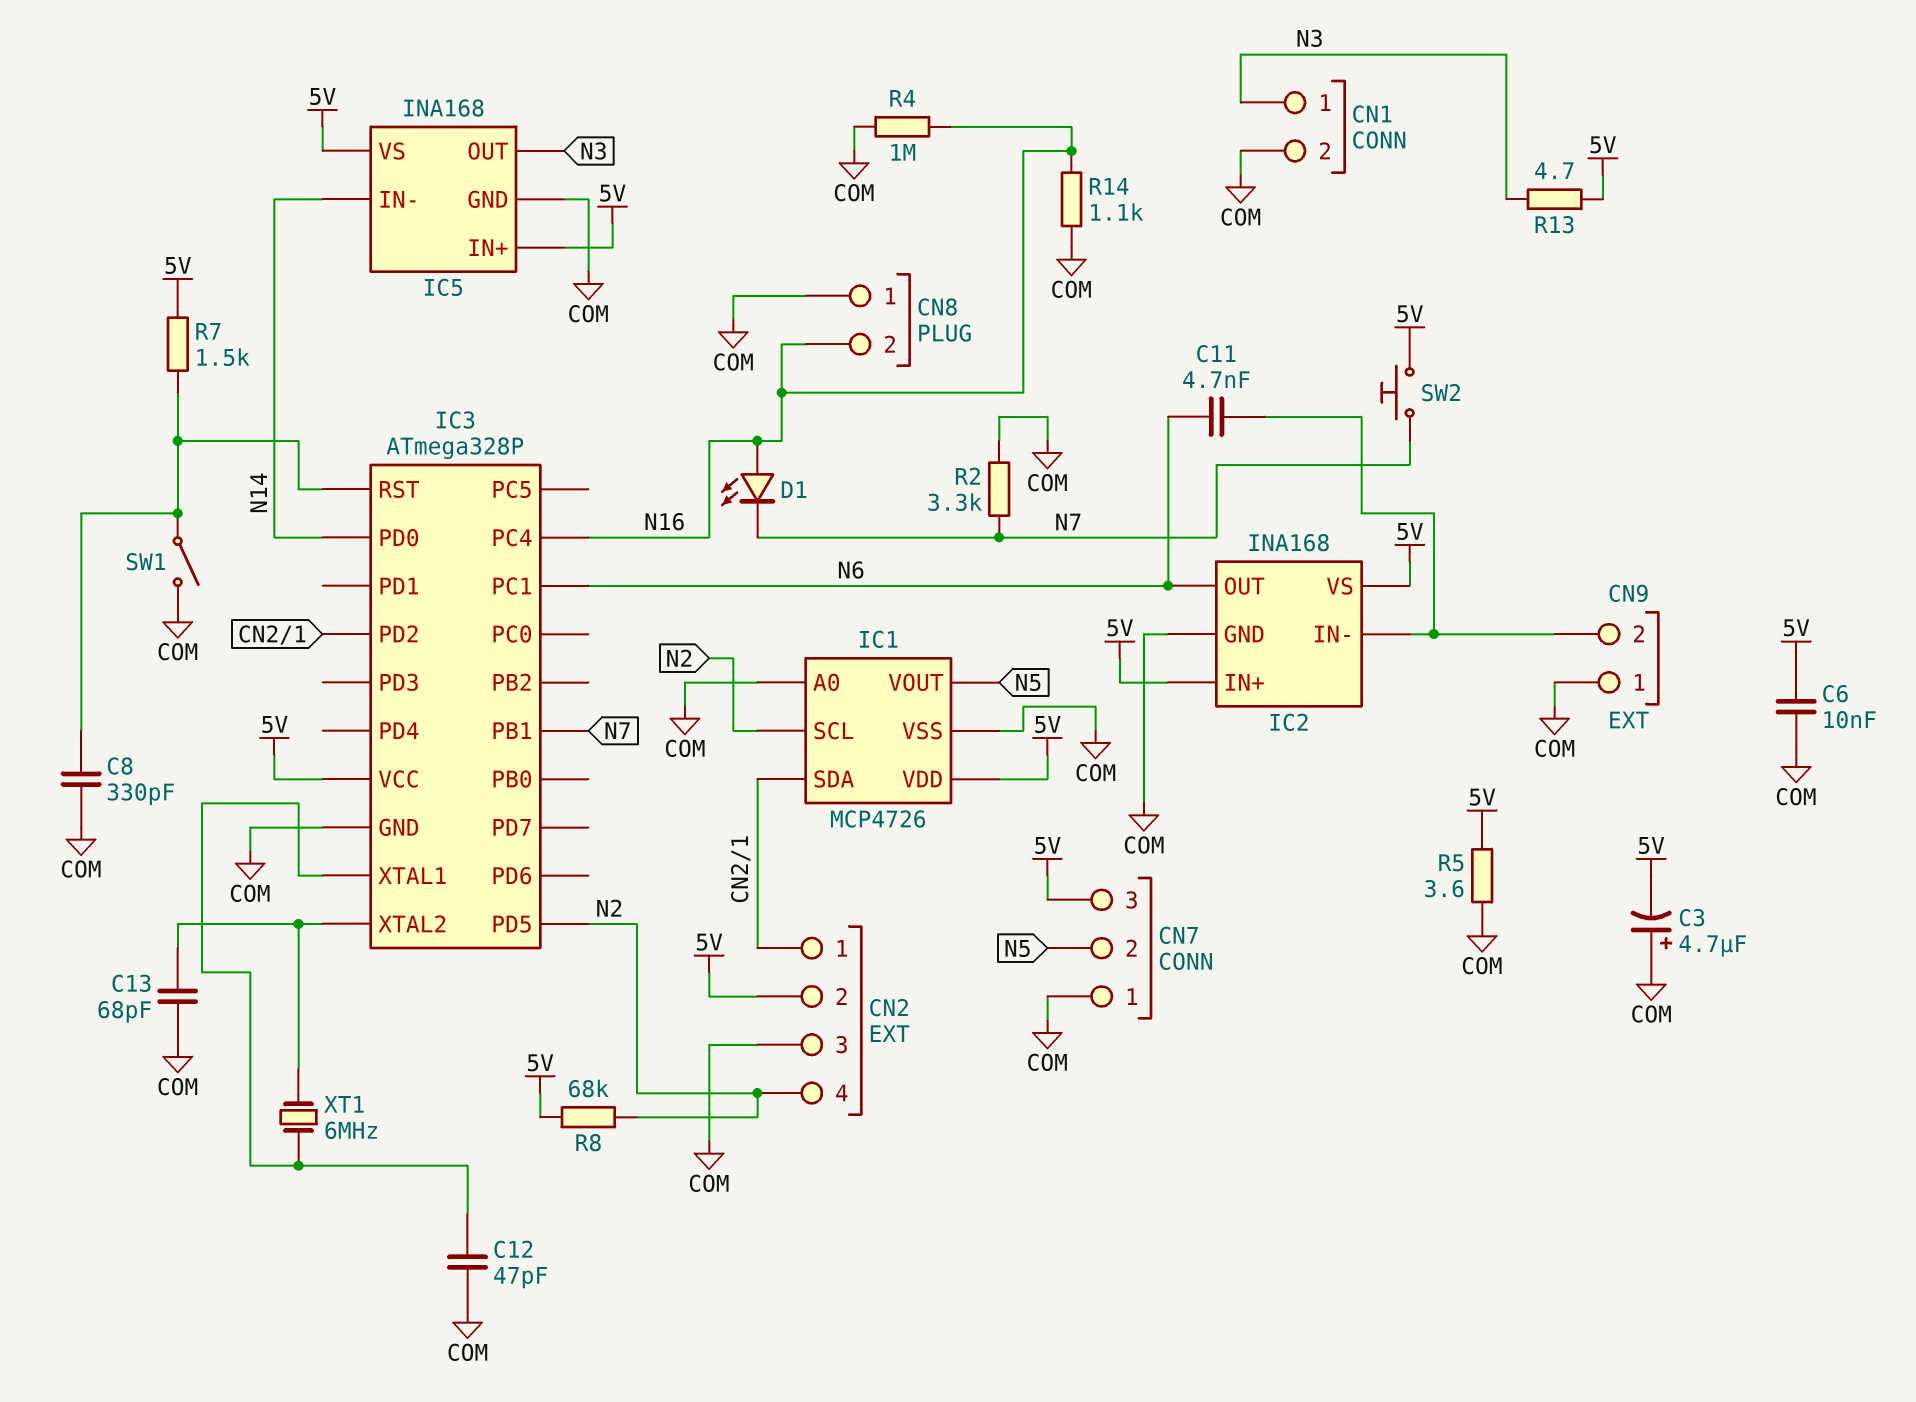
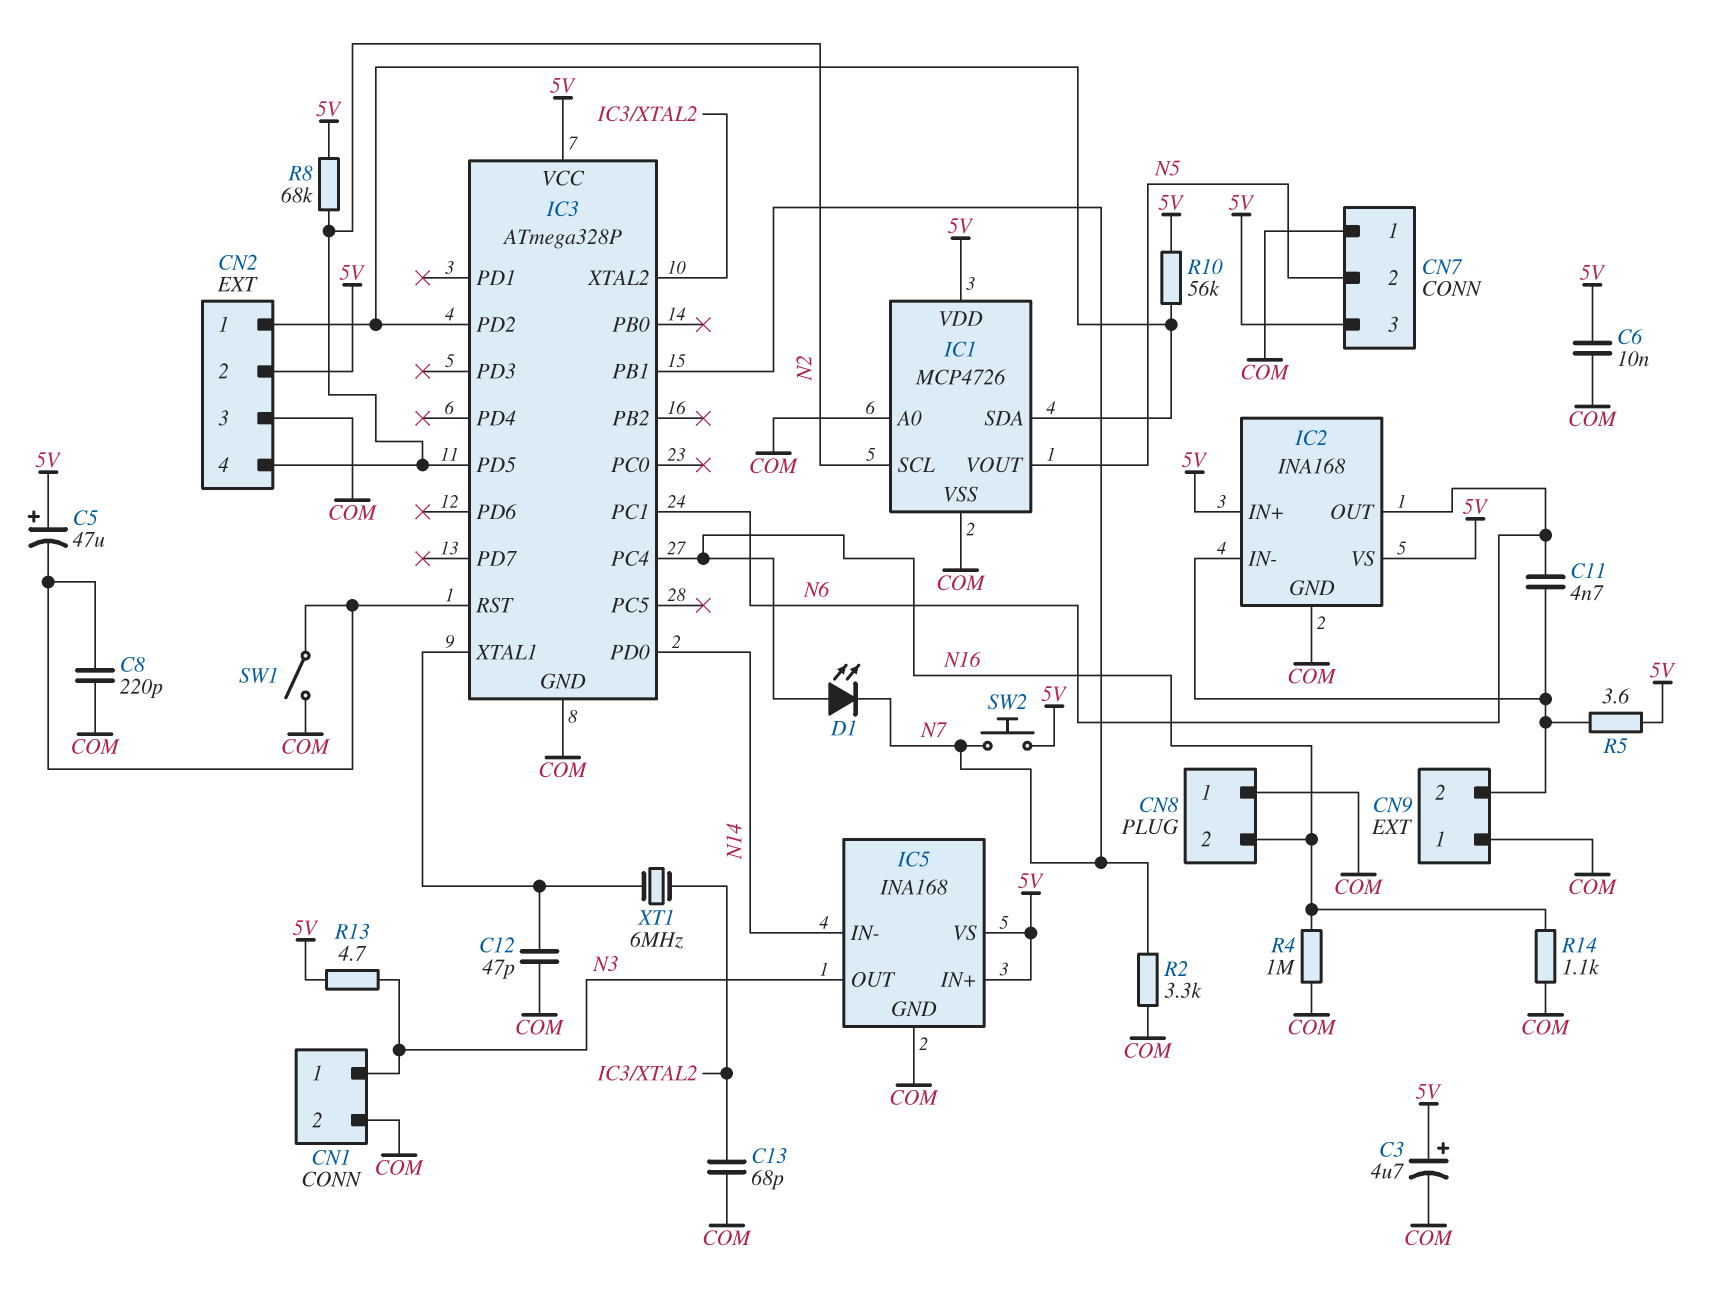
C3: 4.7uF (plus COM, minus 5V) -> 4.7uF (plus 5V, minus COM)
C5: none -> 47uF (plus 5V, minus IC3/RST)
C8: 330pF (COM, IC3/RST) -> 220pF (COM, IC3/RST)
R5: 3.6 (5V, COM) -> 3.6 (5V, CN9/2)
R7: 1.5k (5V, IC3/RST) -> none
R10: none -> 56k (5V, CN2/1)

